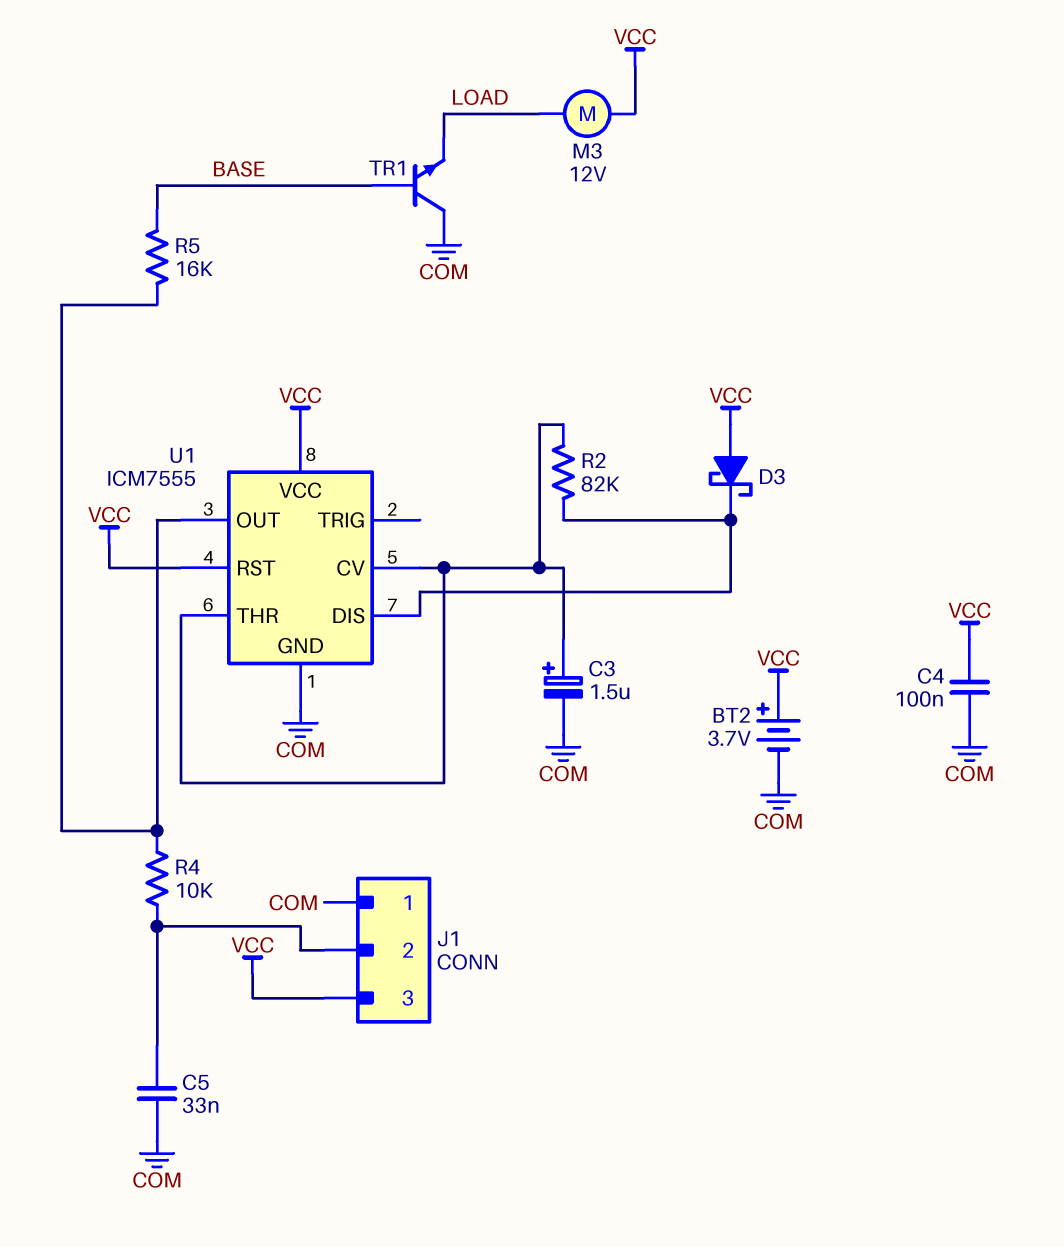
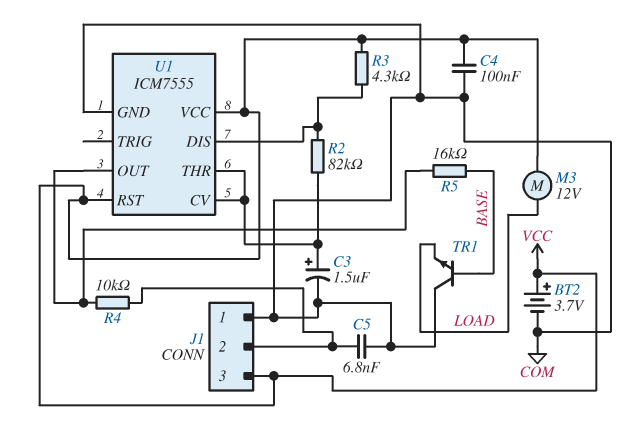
C5: 33nF (COM, J1/2) -> 6.8nF (COM, J1/2)
D3: schottky (A VCC, K U1/DIS) -> none
R3: none -> 4.3k (U1/DIS, VCC)

